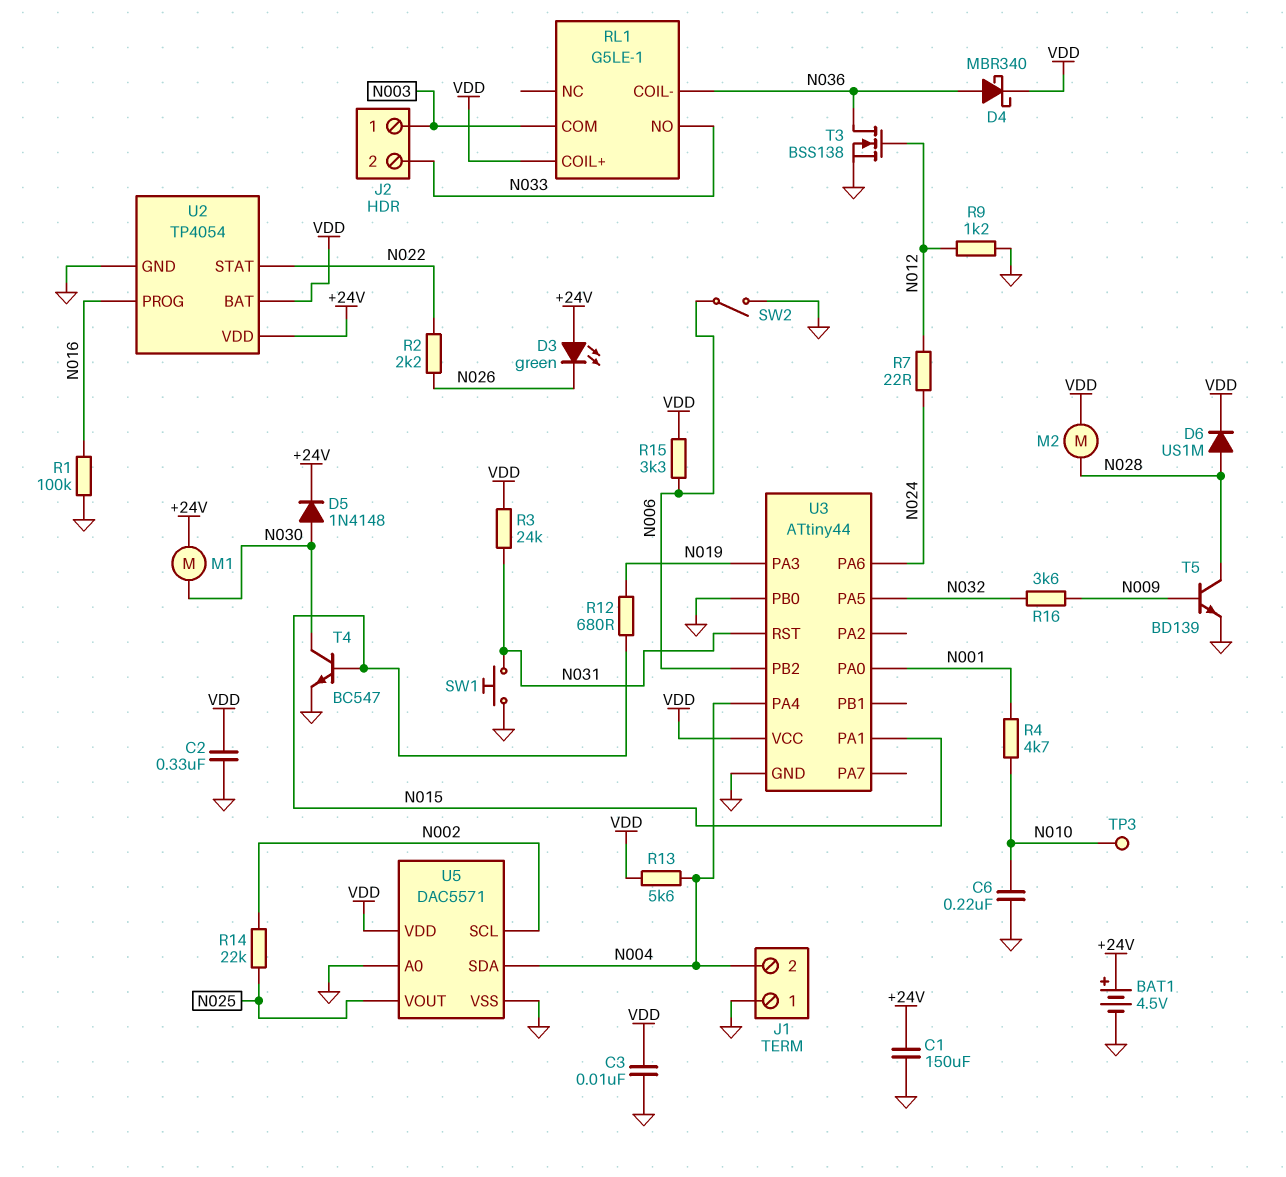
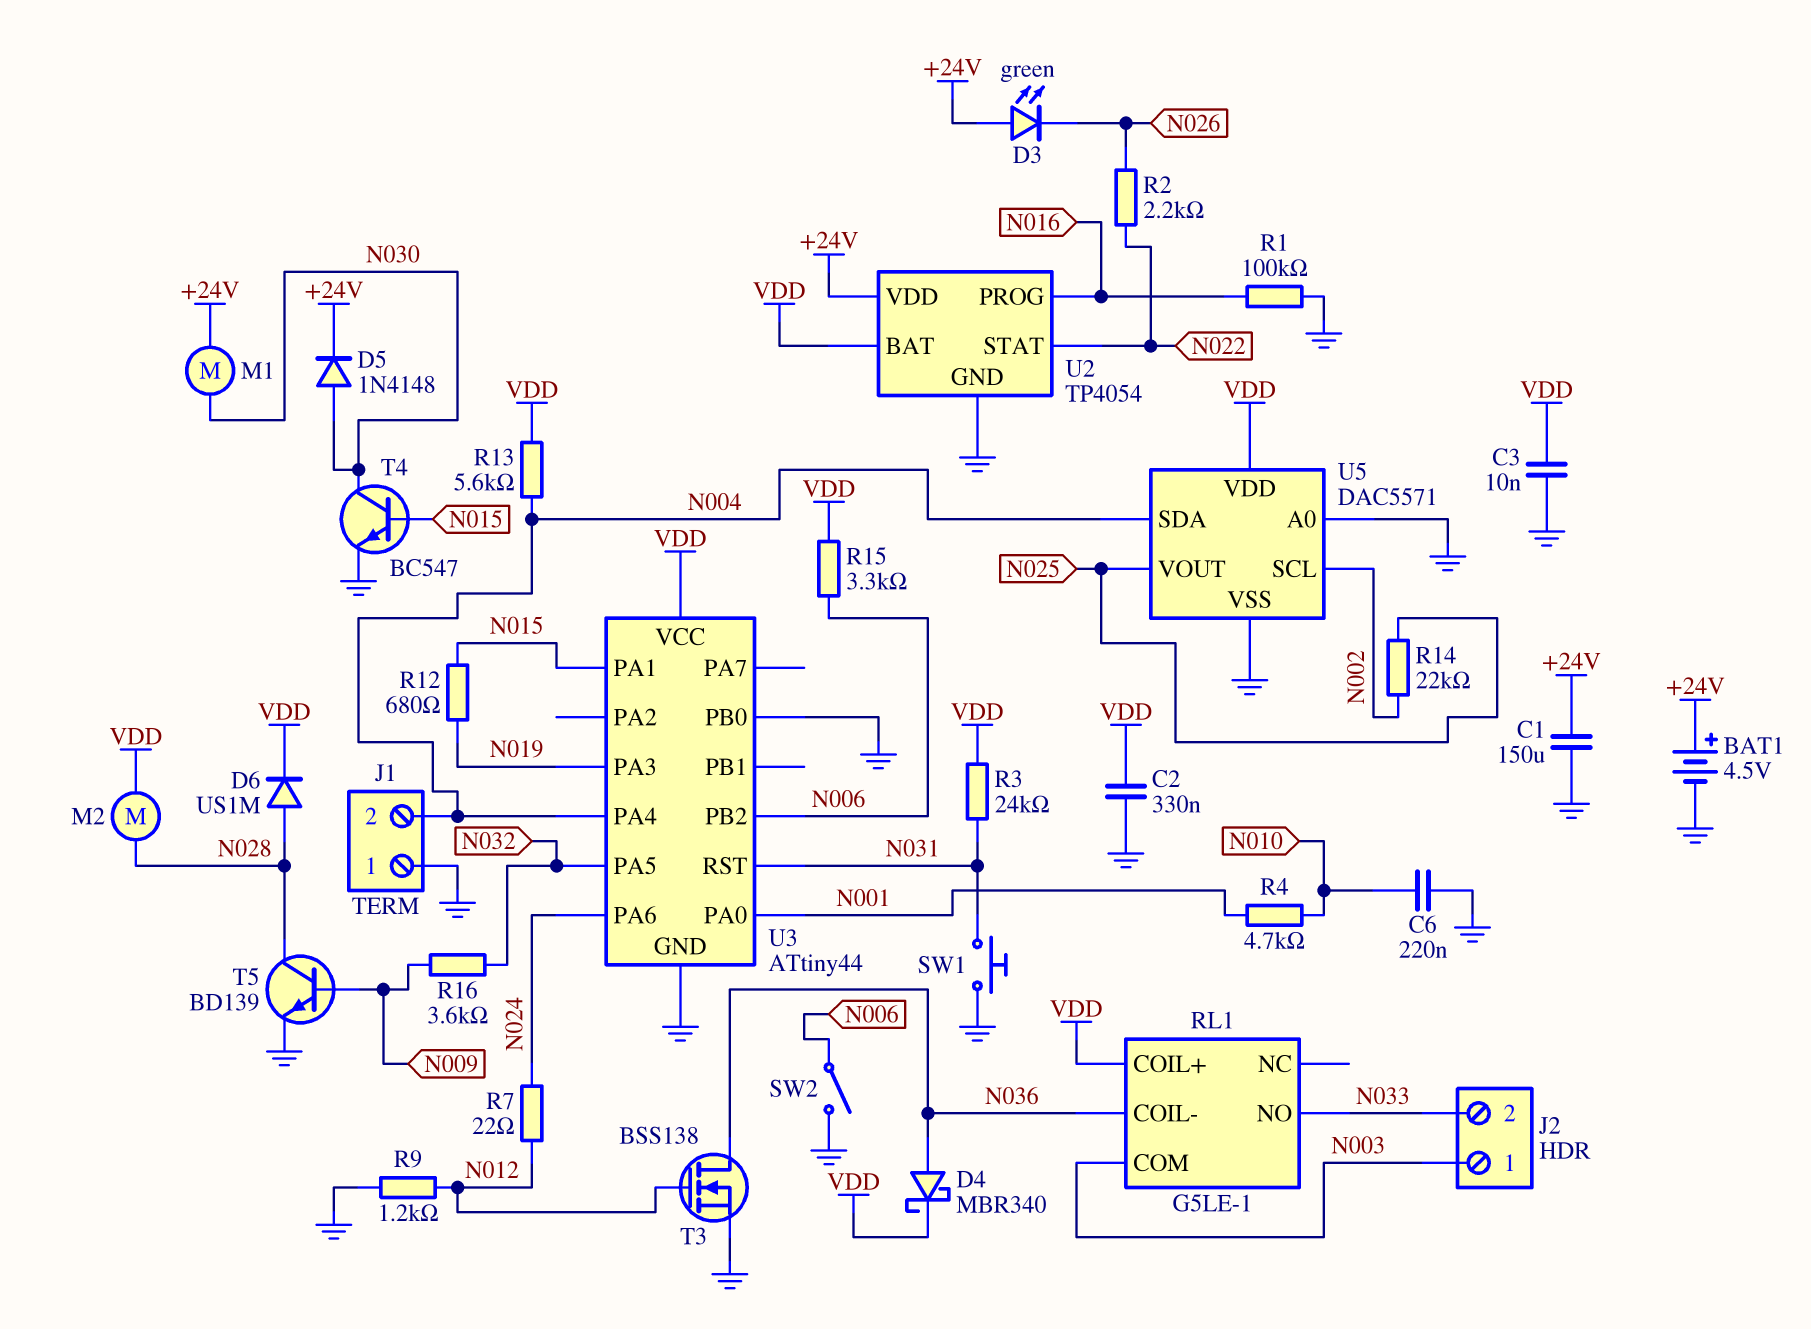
TP3: test point (N010) -> none

